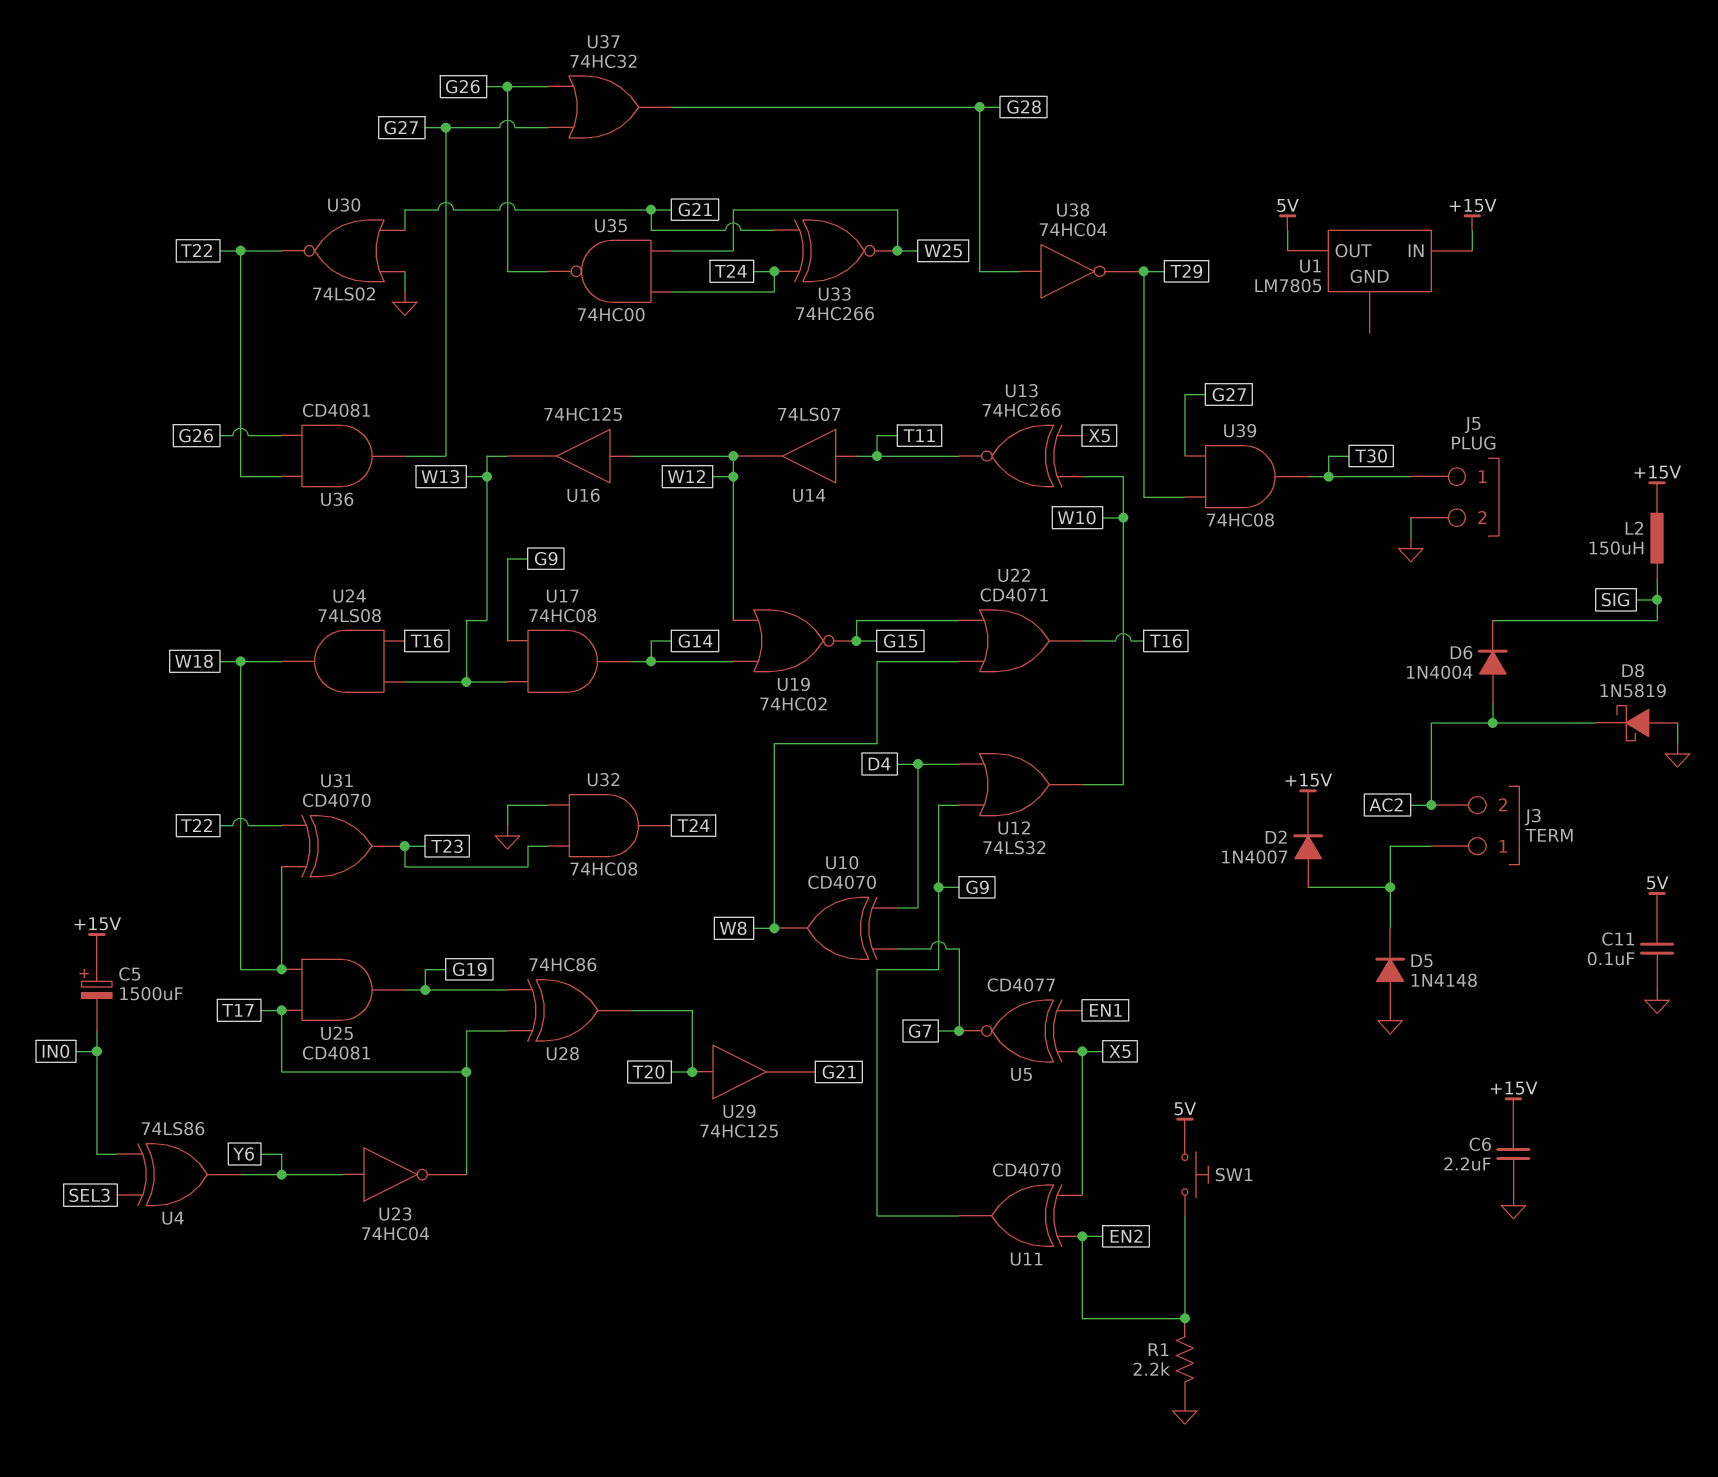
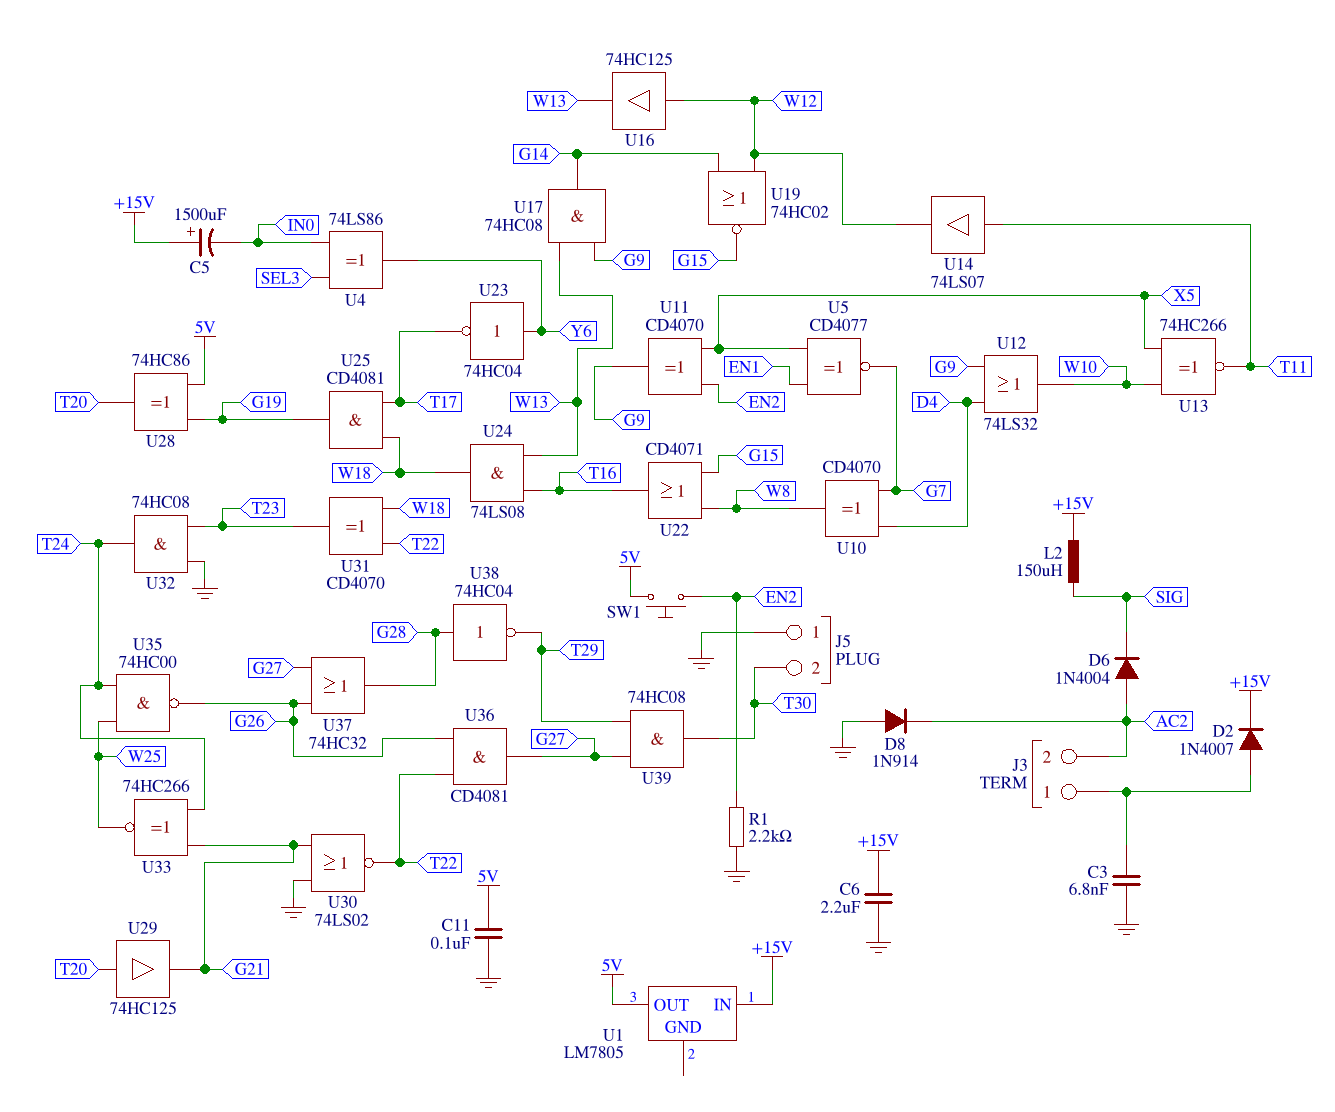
C3: none -> 6.8nF (GND, J3/1)
D5: diode 1N4148 (A GND, K J3/1) -> none
D8: schottky 1N5819 (A GND, K AC2) -> diode 1N914 (A GND, K AC2)
J5 pin 1: T30 -> GND
J5 pin 2: GND -> T30
U28: XOR 74HC86 (in G19, in T17, out T20) -> XOR 74HC86 (in 5V, in G19, out T20)

